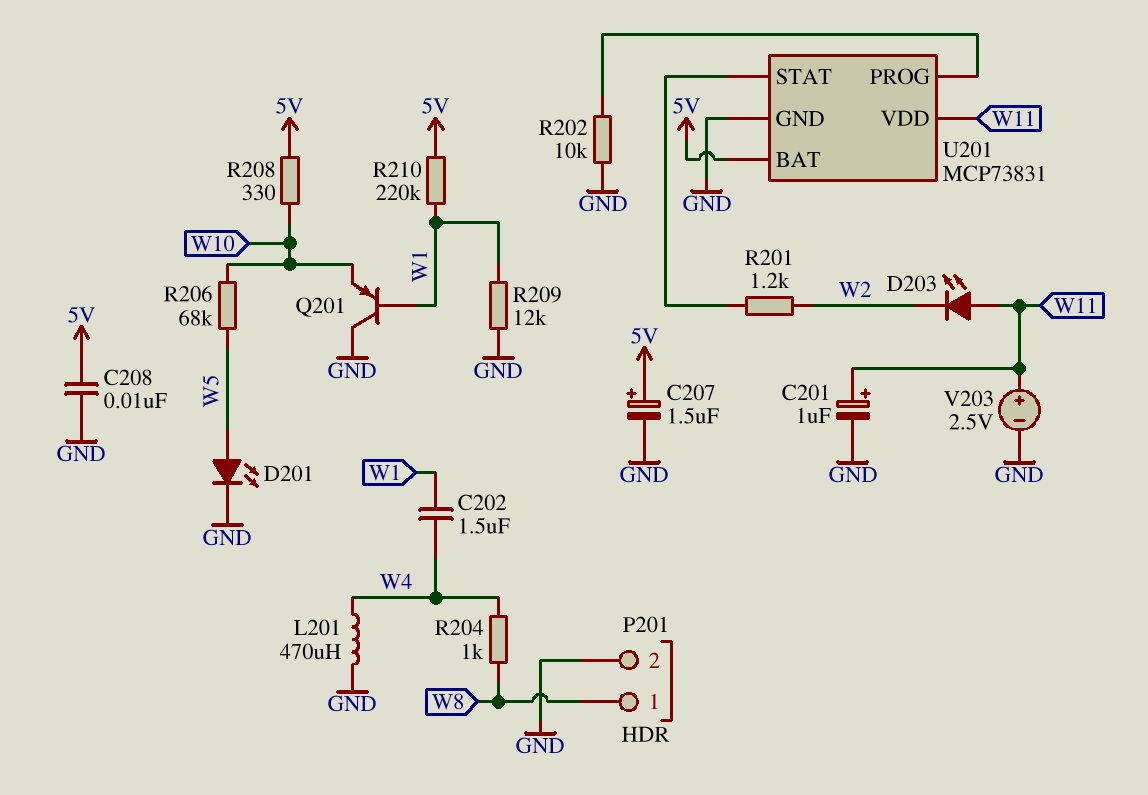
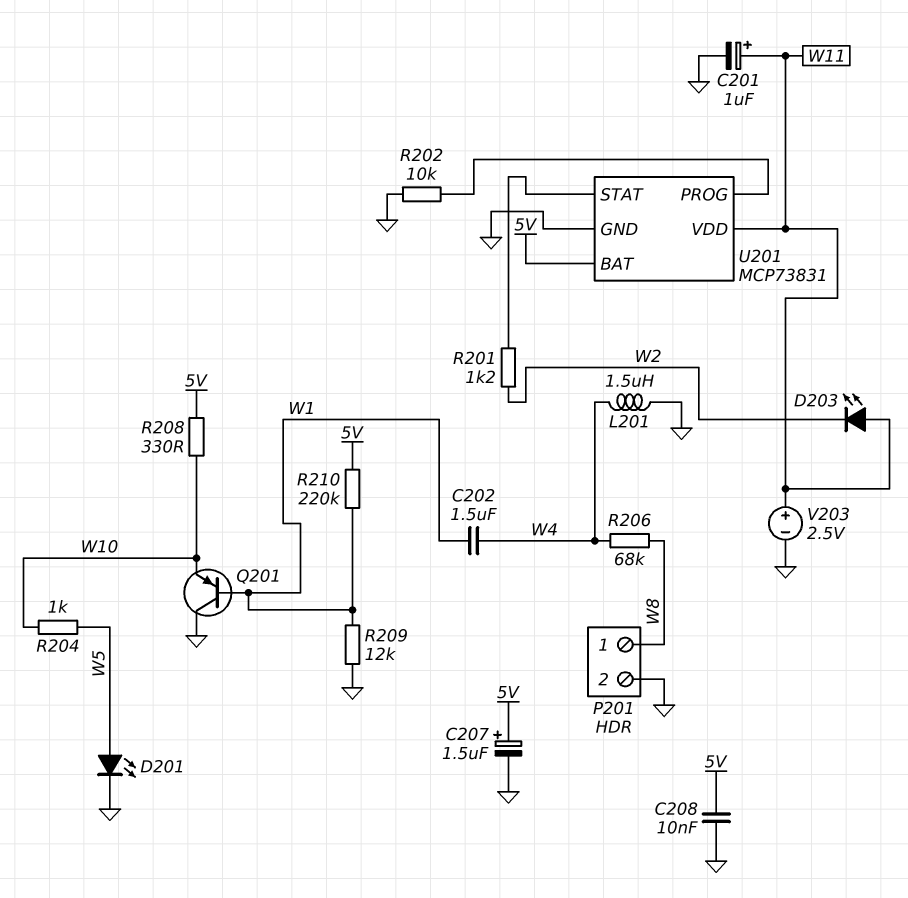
L201: 470uH (GND, W4) -> 1.5uH (GND, W4)
R204: 1k (W4, W8) -> 1k (W5, W10)
R206: 68k (W5, W10) -> 68k (W4, W8)

